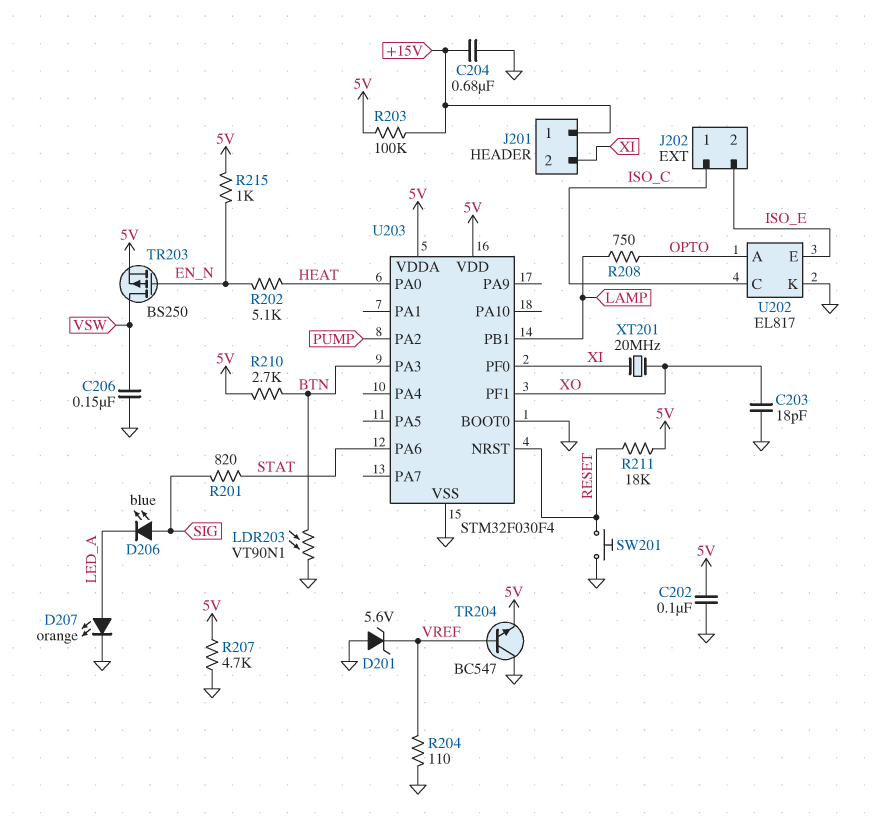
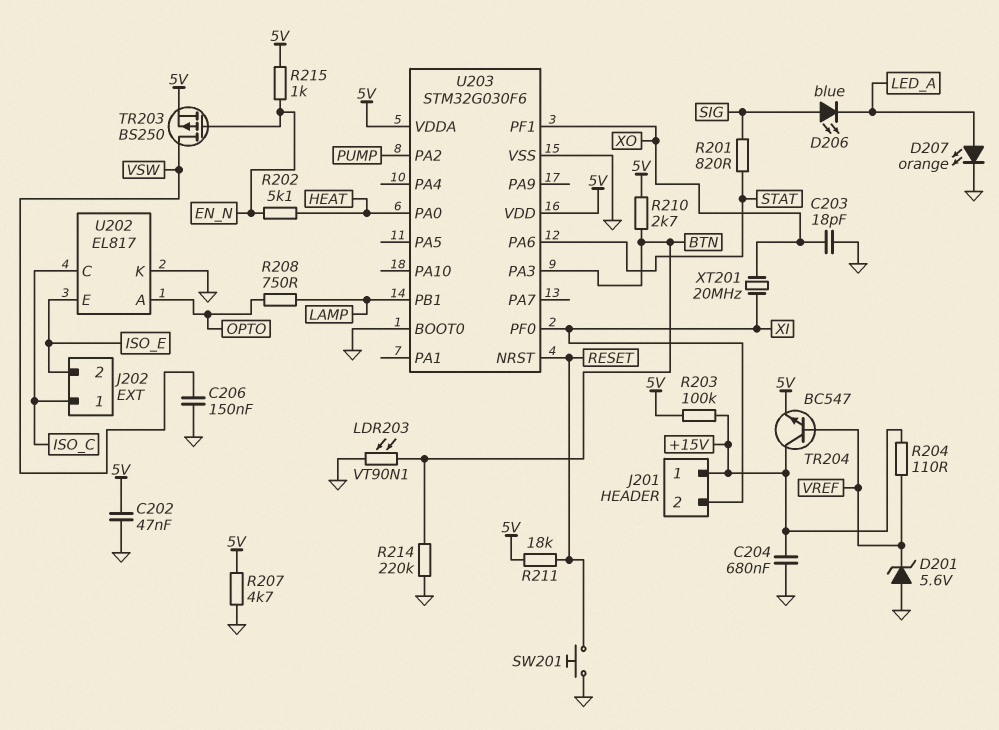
C202: 100nF (5V, GND) -> 47nF (5V, GND)
R204: 110 (GND, VREF) -> 110 (+15V, VREF)
R214: none -> 220k (BTN, GND)
TR204: NPN BC547 (B VREF, C GND, E 5V) -> NPN BC547 (B VREF, C +15V, E 5V)
U203: STM32F030F4 -> STM32G030F6

